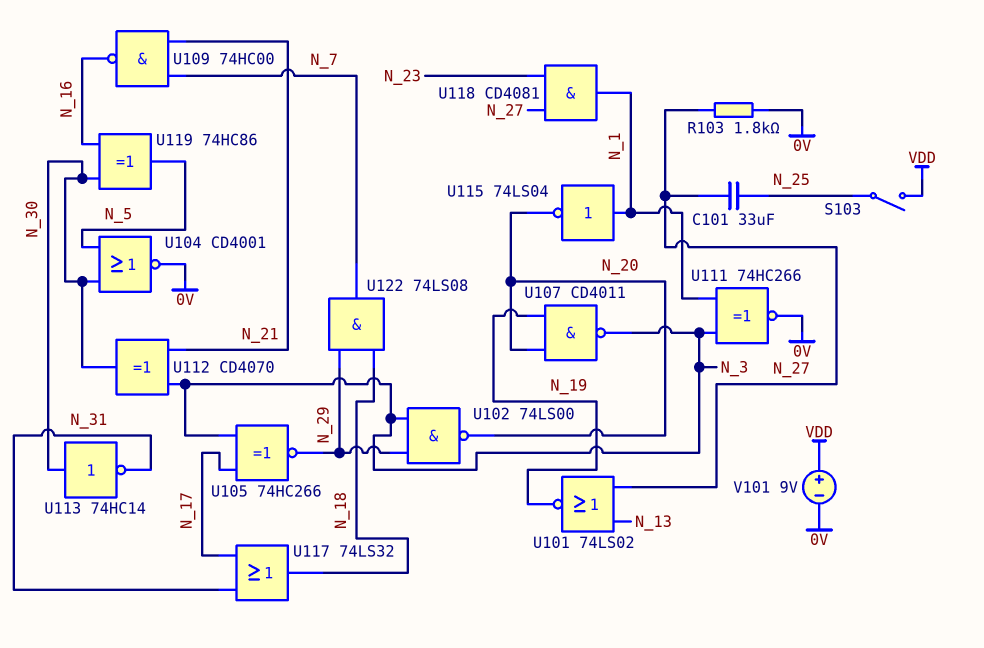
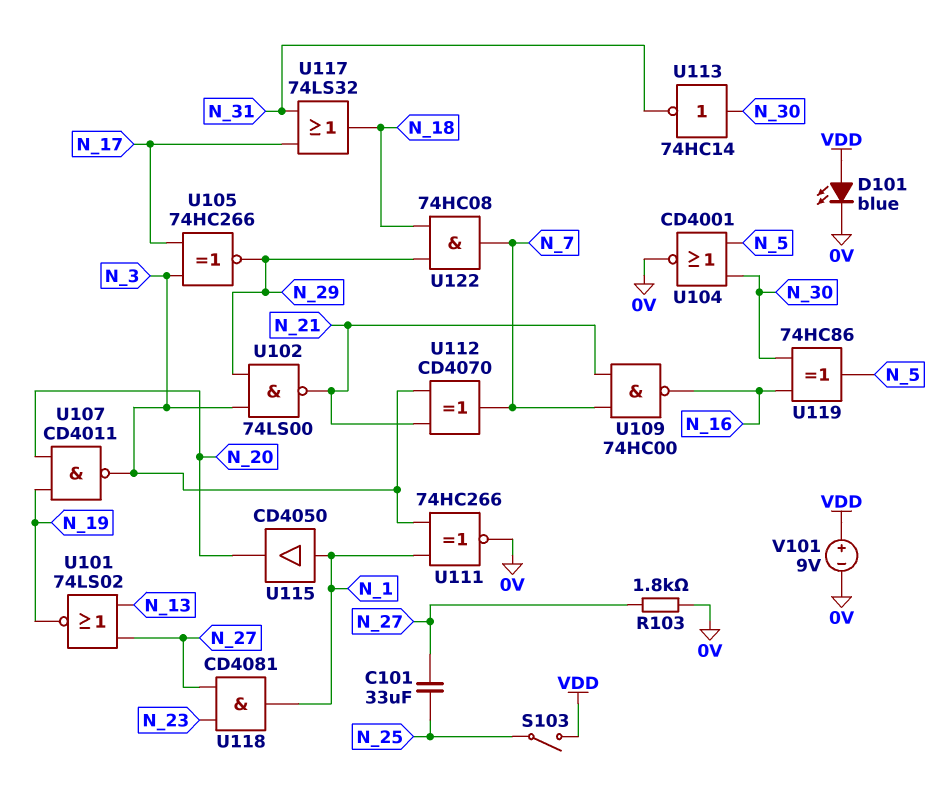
D101: none -> LED blue (A VDD, K 0V)
U102: NAND 74LS00 (in N_3, in N_29, out N_20) -> NAND 74LS00 (in N_3, in N_29, out N_21)
U112: XOR CD4070 (in N_3, in N_21, out N_30) -> XOR CD4070 (in N_3, in N_21, out N_7)
U115: NOT 74LS04 (in N_1, out N_20) -> buffer CD4050 (in N_1, out N_20)
U122: AND 74LS08 (in N_18, in N_29, out N_7) -> AND 74HC08 (in N_18, in N_29, out N_7)

